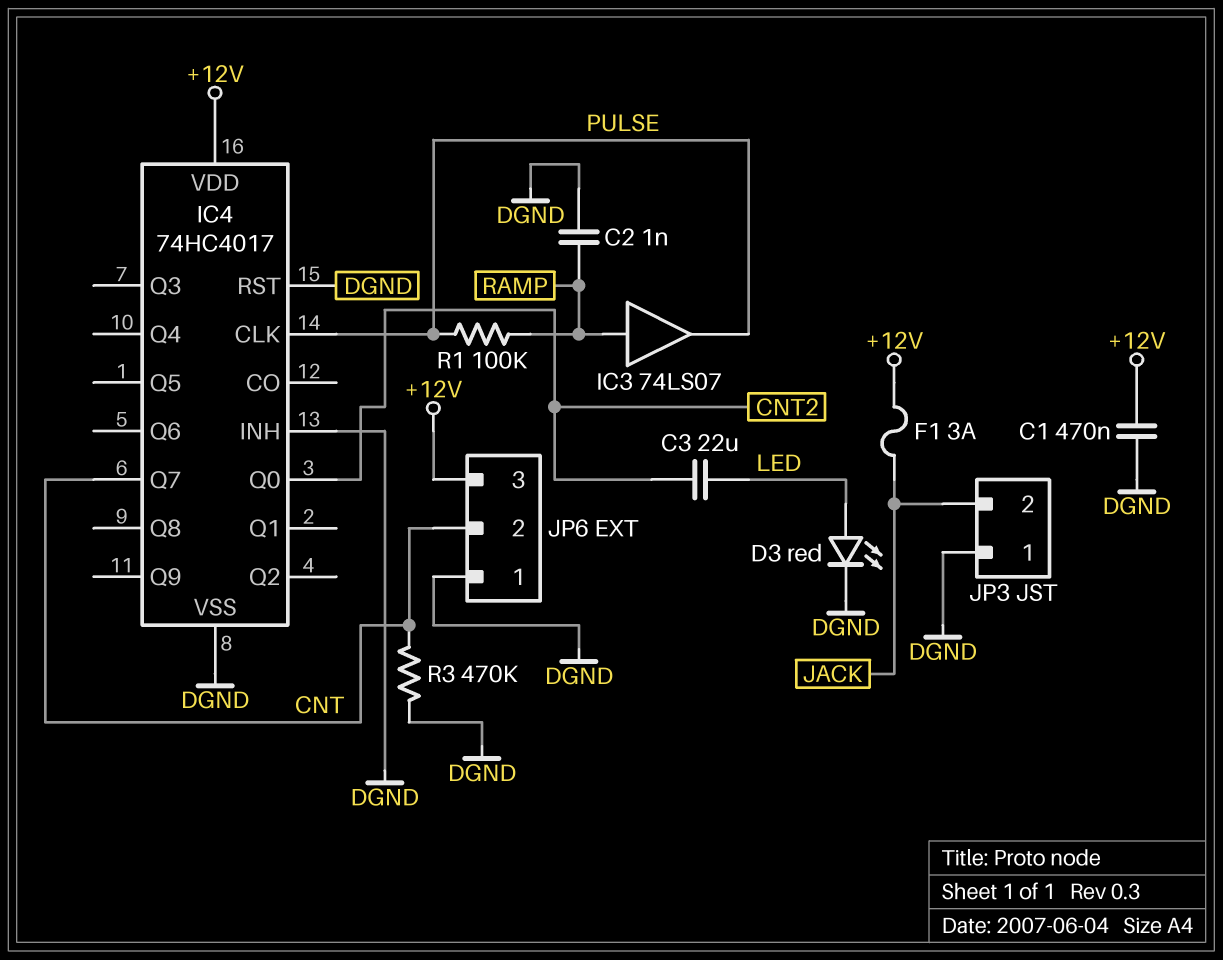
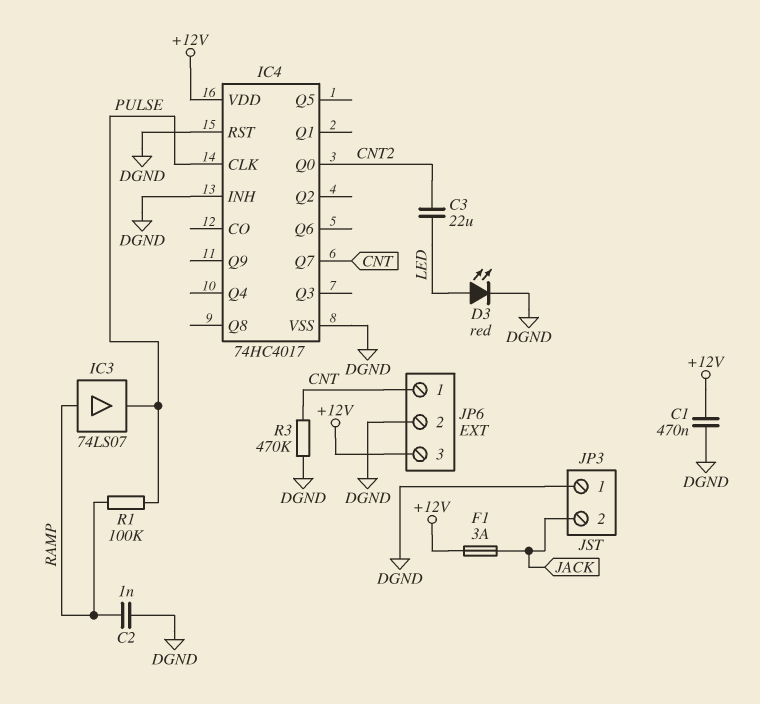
JP6 pin 1: DGND -> CNT
JP6 pin 2: CNT -> DGND

